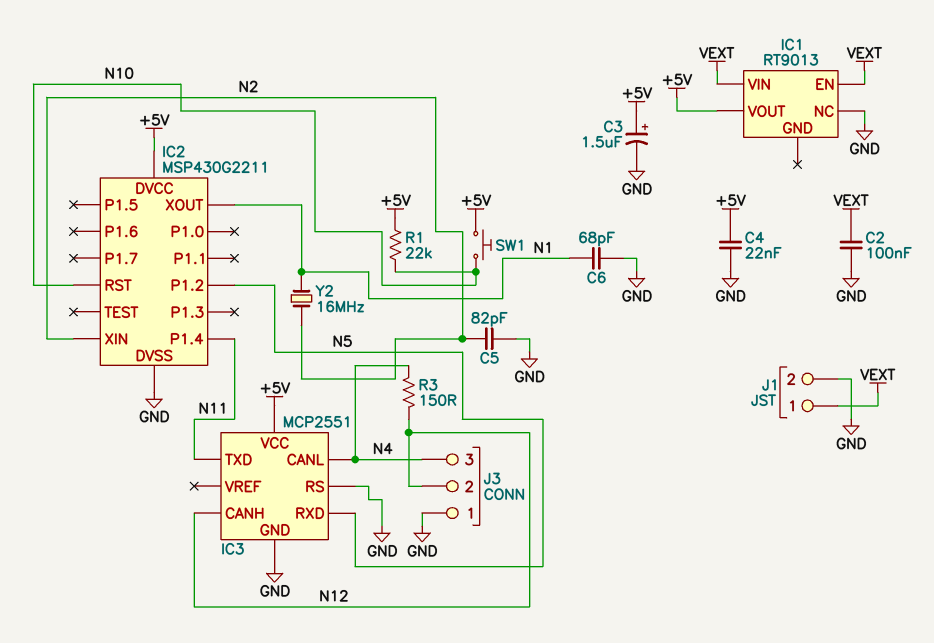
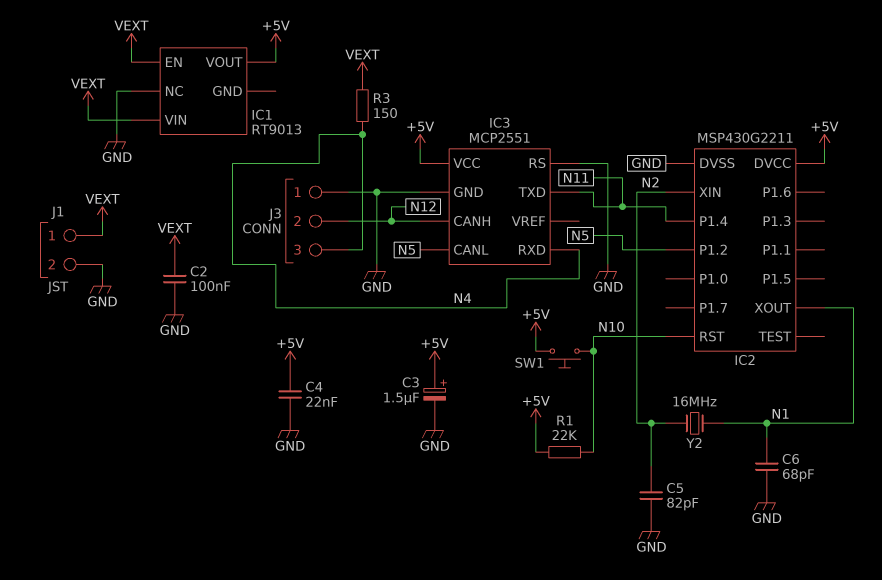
IC3 pin CANL: N4 -> N5
IC3 pin RXD: N5 -> N4
R3: 150 (N4, N12) -> 150 (N4, VEXT)

